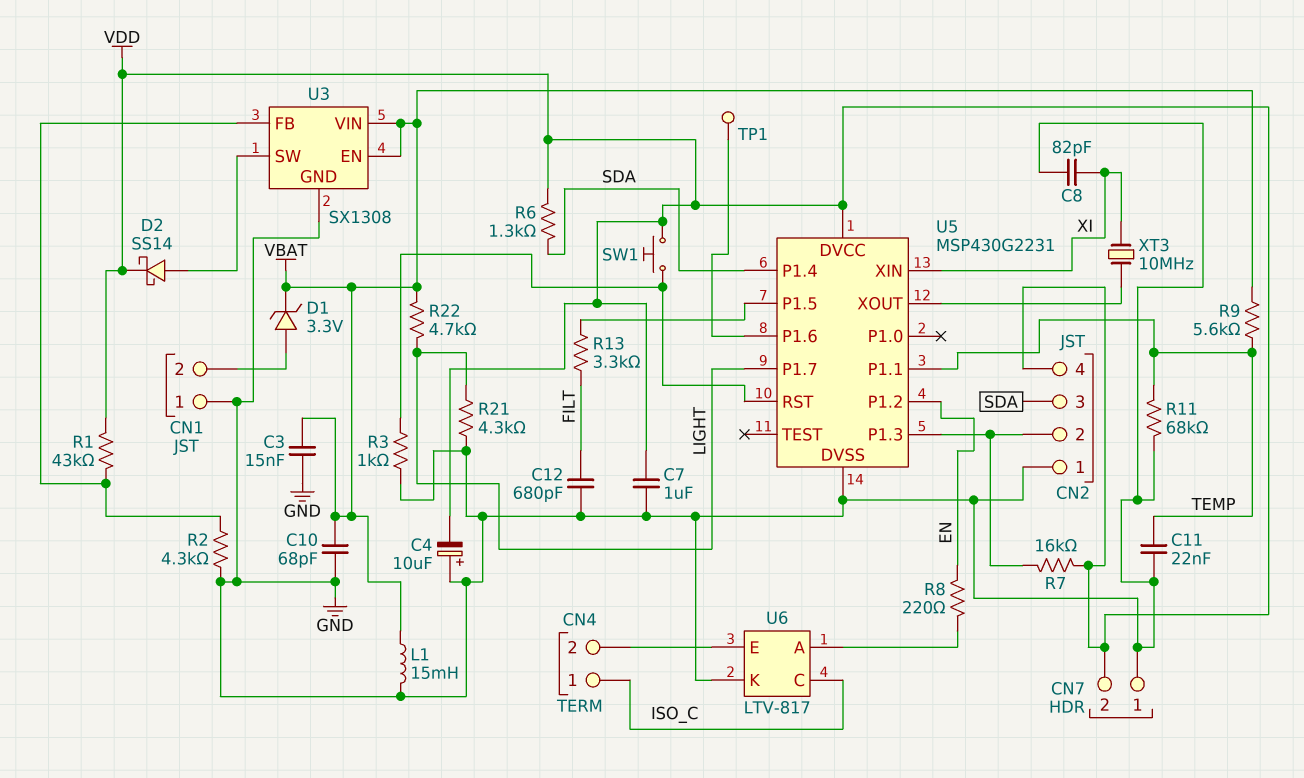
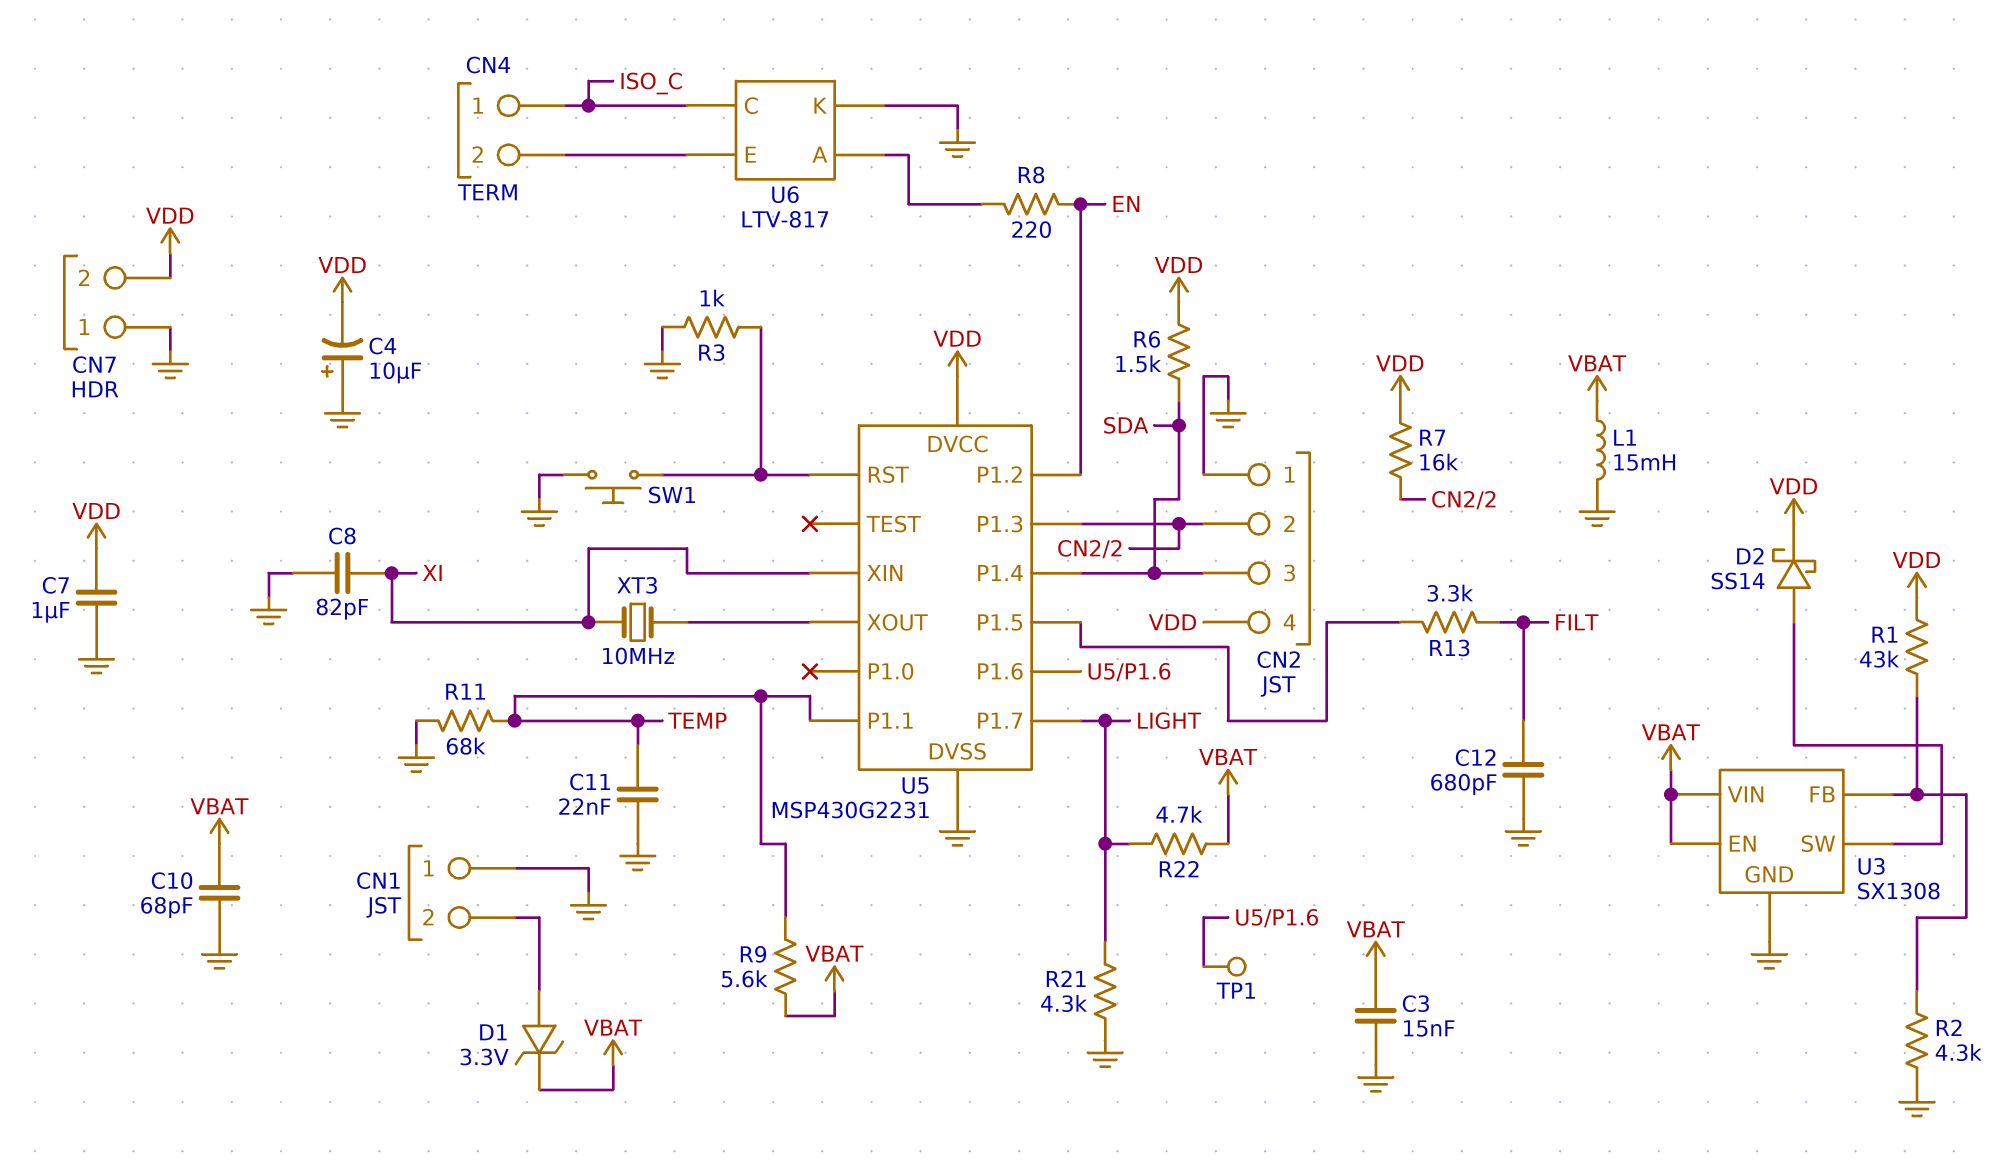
R6: 1.3k (SDA, VDD) -> 1.5k (SDA, VDD)
SW1: button (U5/RST, VDD) -> button (GND, U5/RST)

